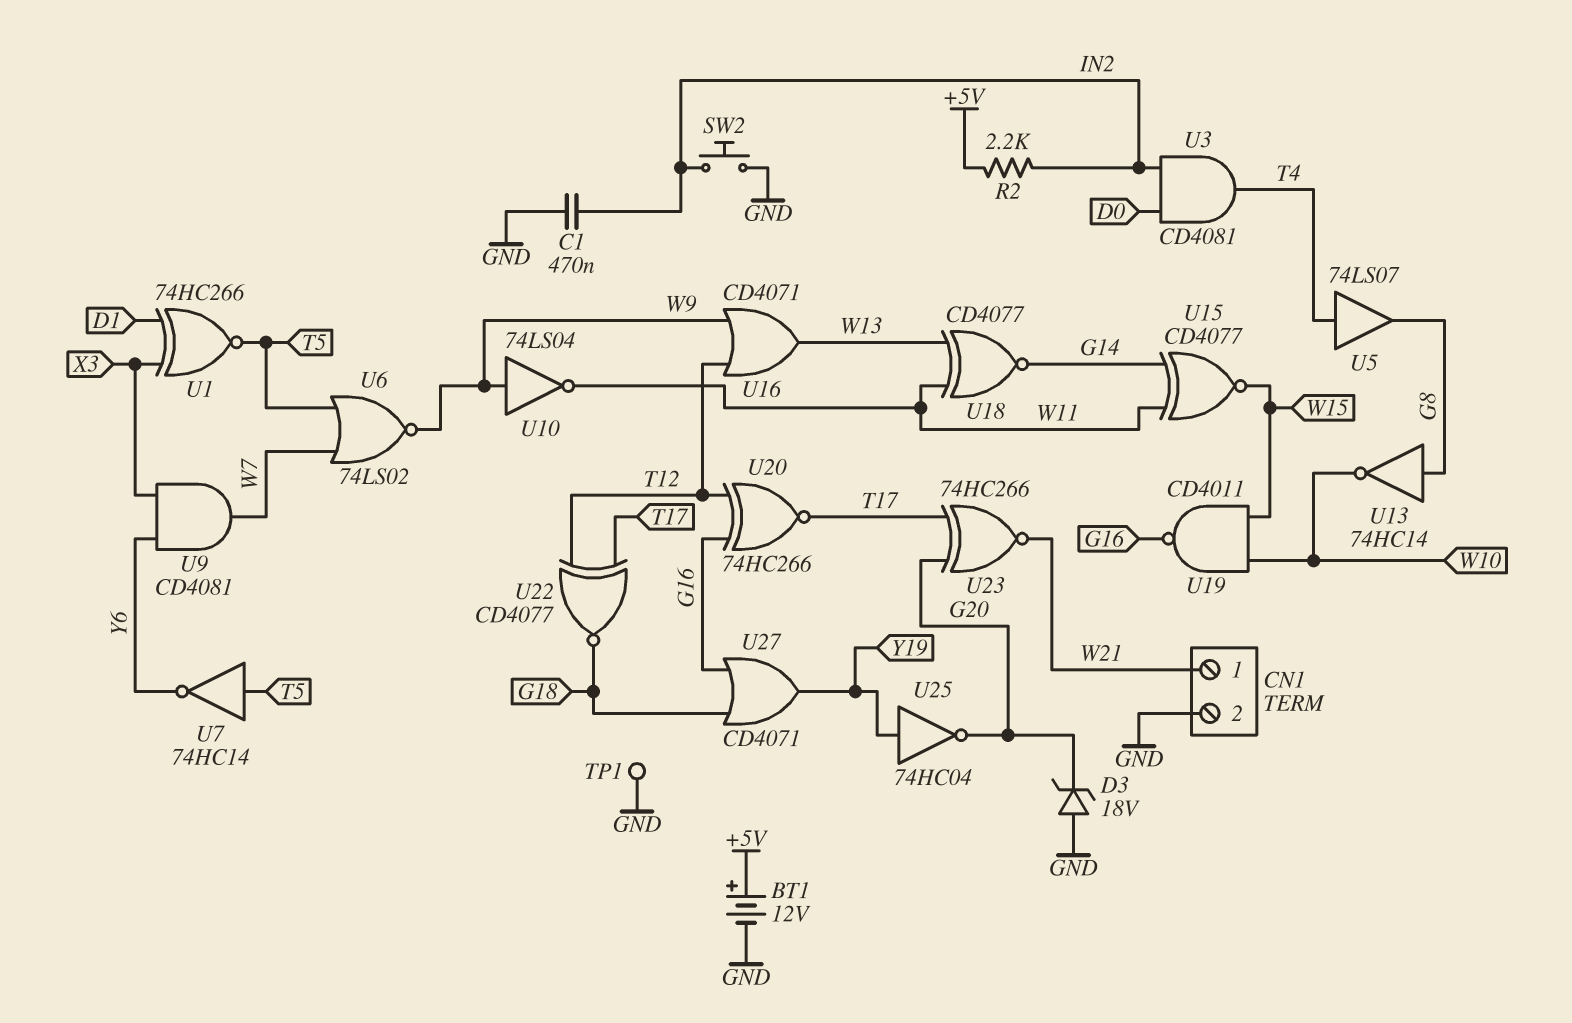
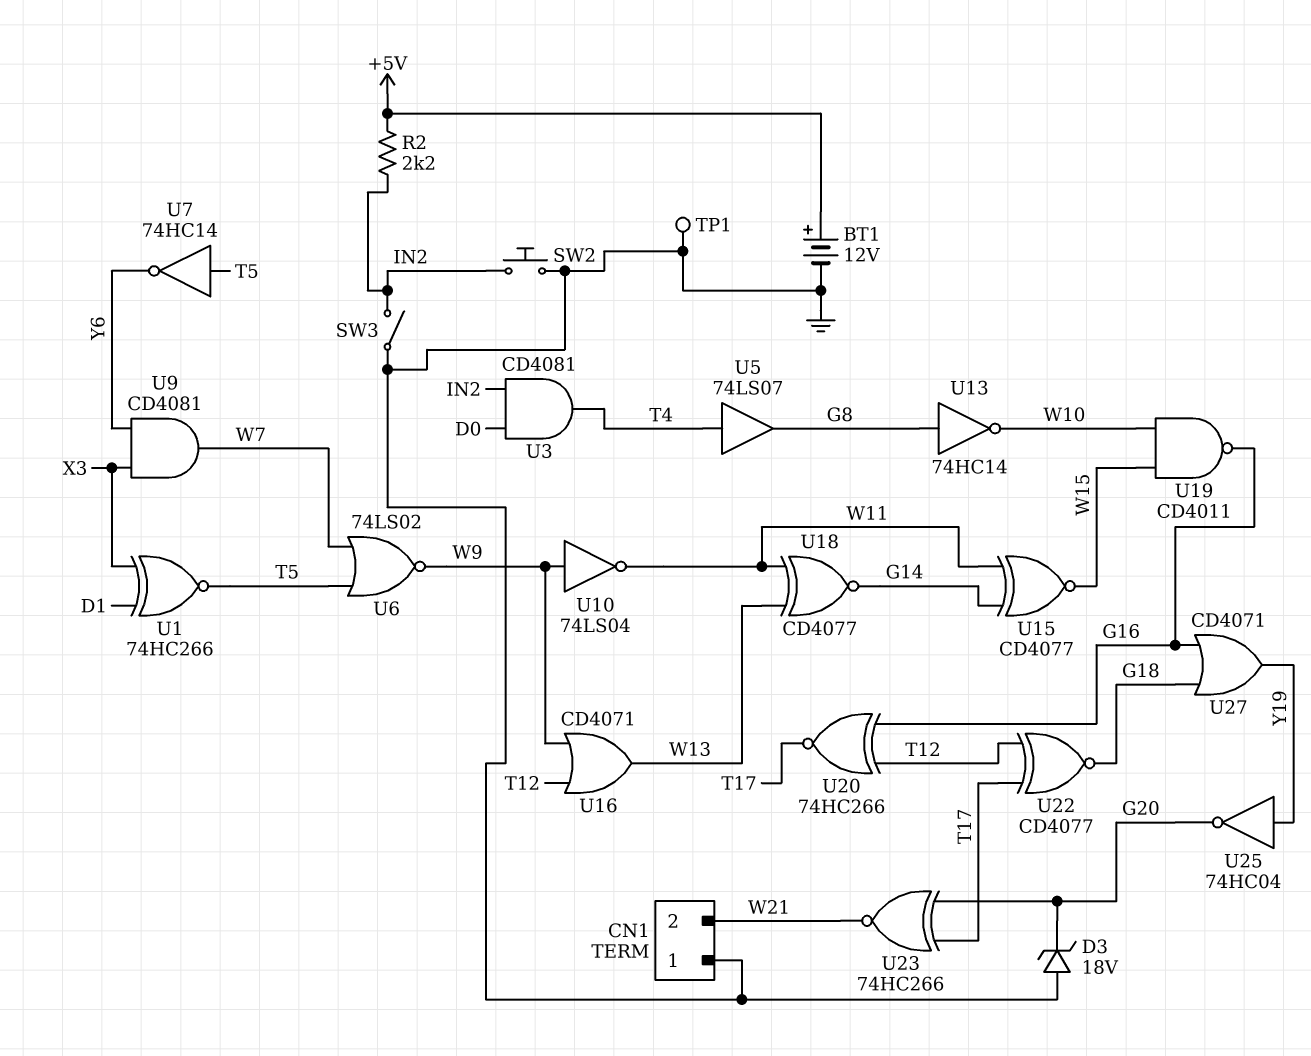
C1: 470nF (GND, IN2) -> none
CN1 pin 1: W21 -> GND
CN1 pin 2: GND -> W21
SW3: none -> switch (GND, IN2)

